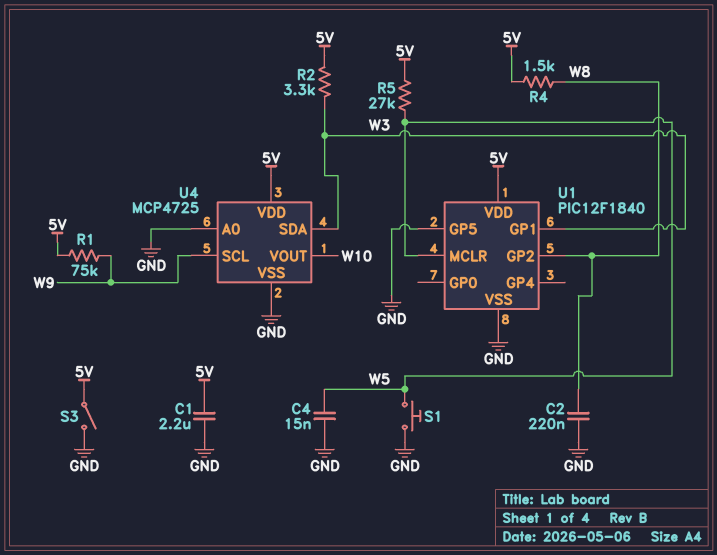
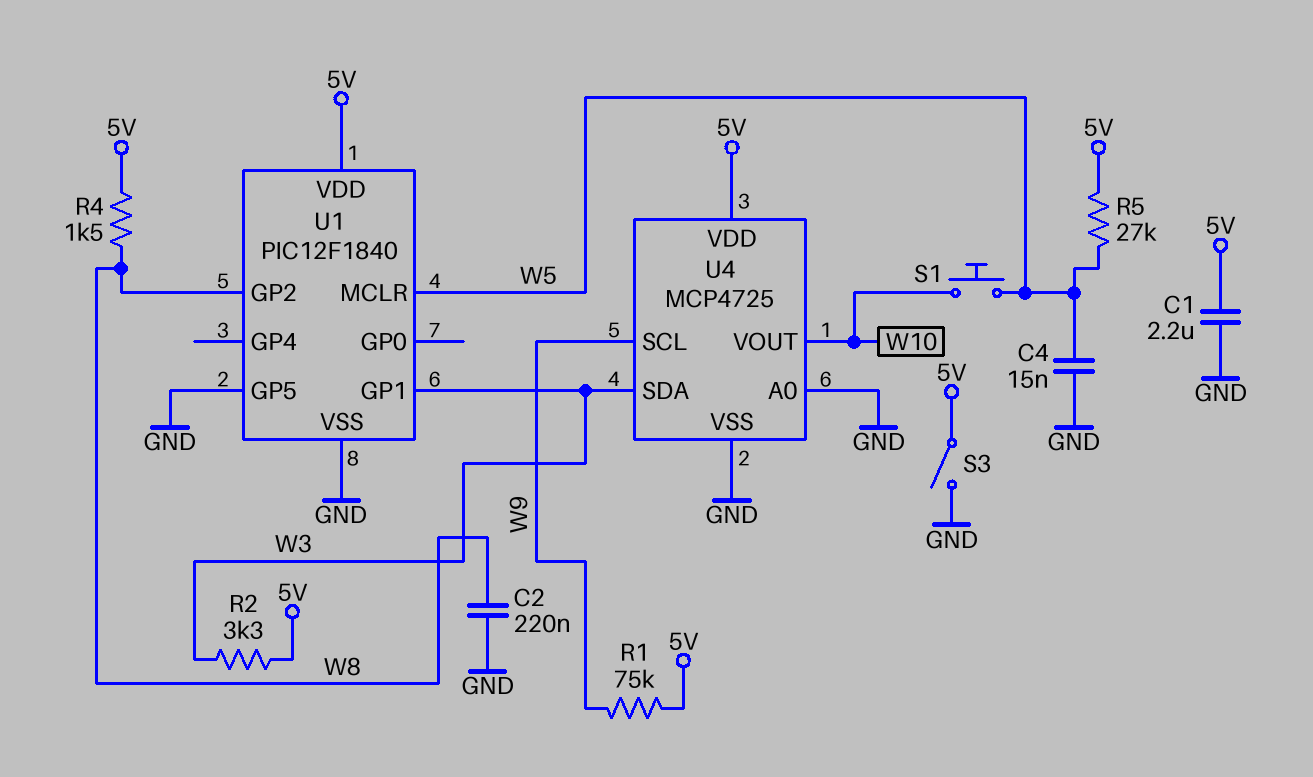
S1: button (GND, W5) -> button (W5, W10)

